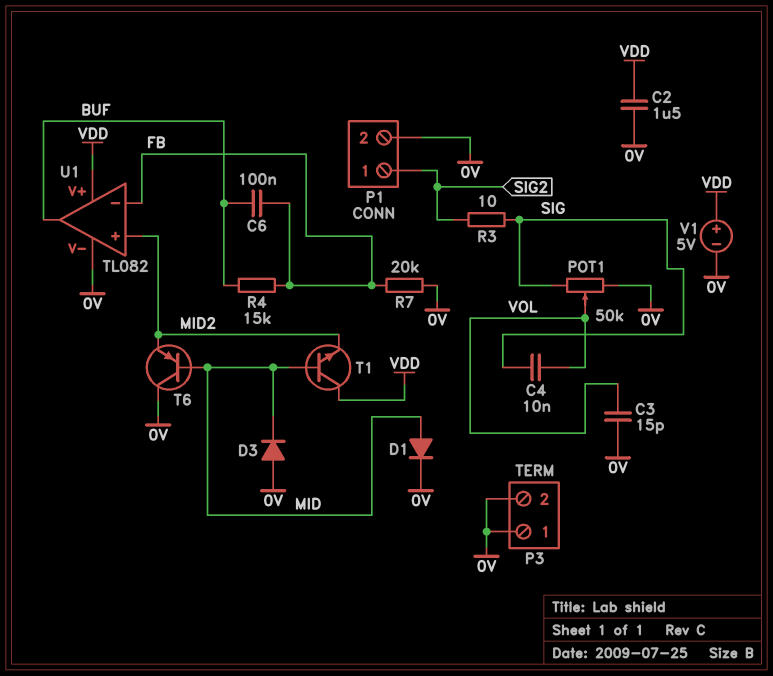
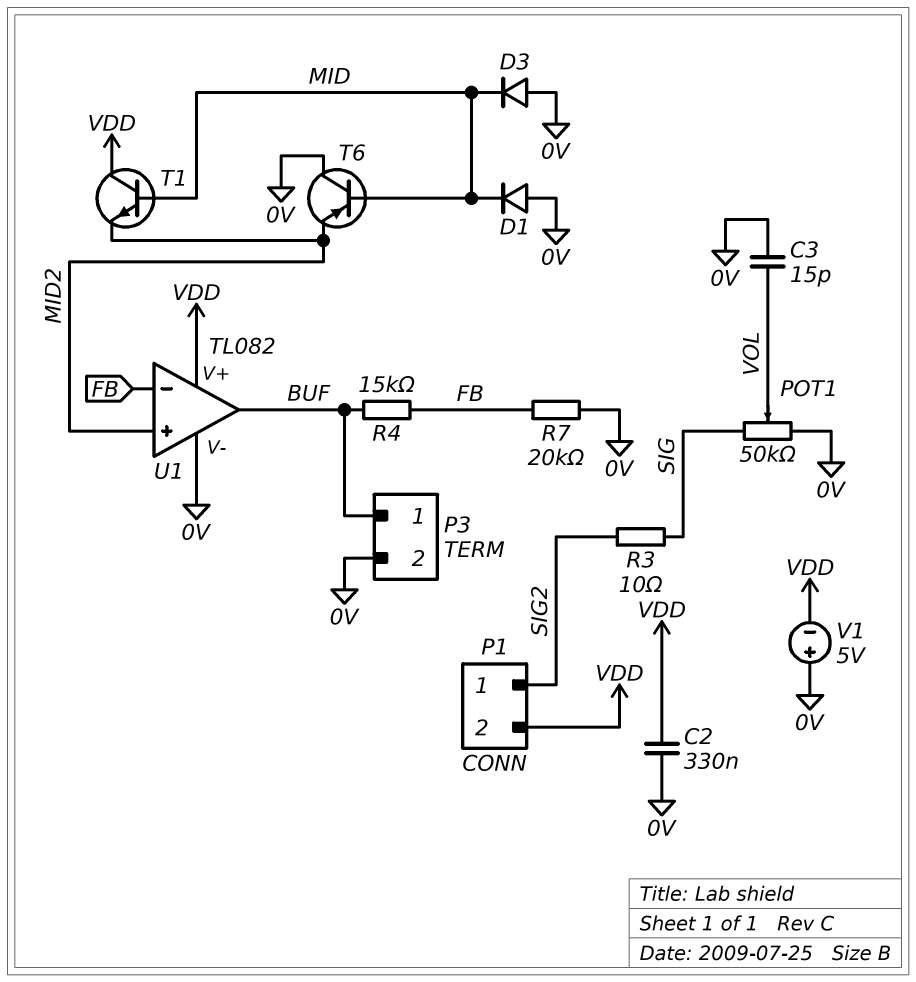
C2: 1.5uF (0V, VDD) -> 330nF (0V, VDD)
C4: 10nF (SIG, VOL) -> none
C6: 100nF (BUF, FB) -> none
D1: diode (A MID, K 0V) -> diode (A 0V, K MID)
P1 pin 2: 0V -> VDD
P3 pin 1: 0V -> BUF
V1: 5V (plus VDD, minus 0V) -> 5V (plus 0V, minus VDD)

